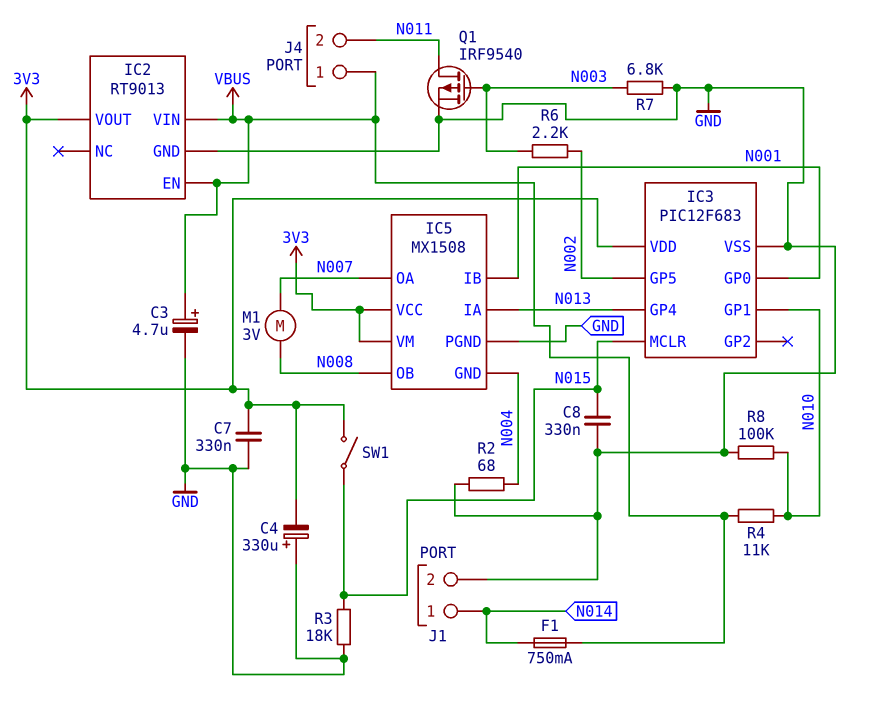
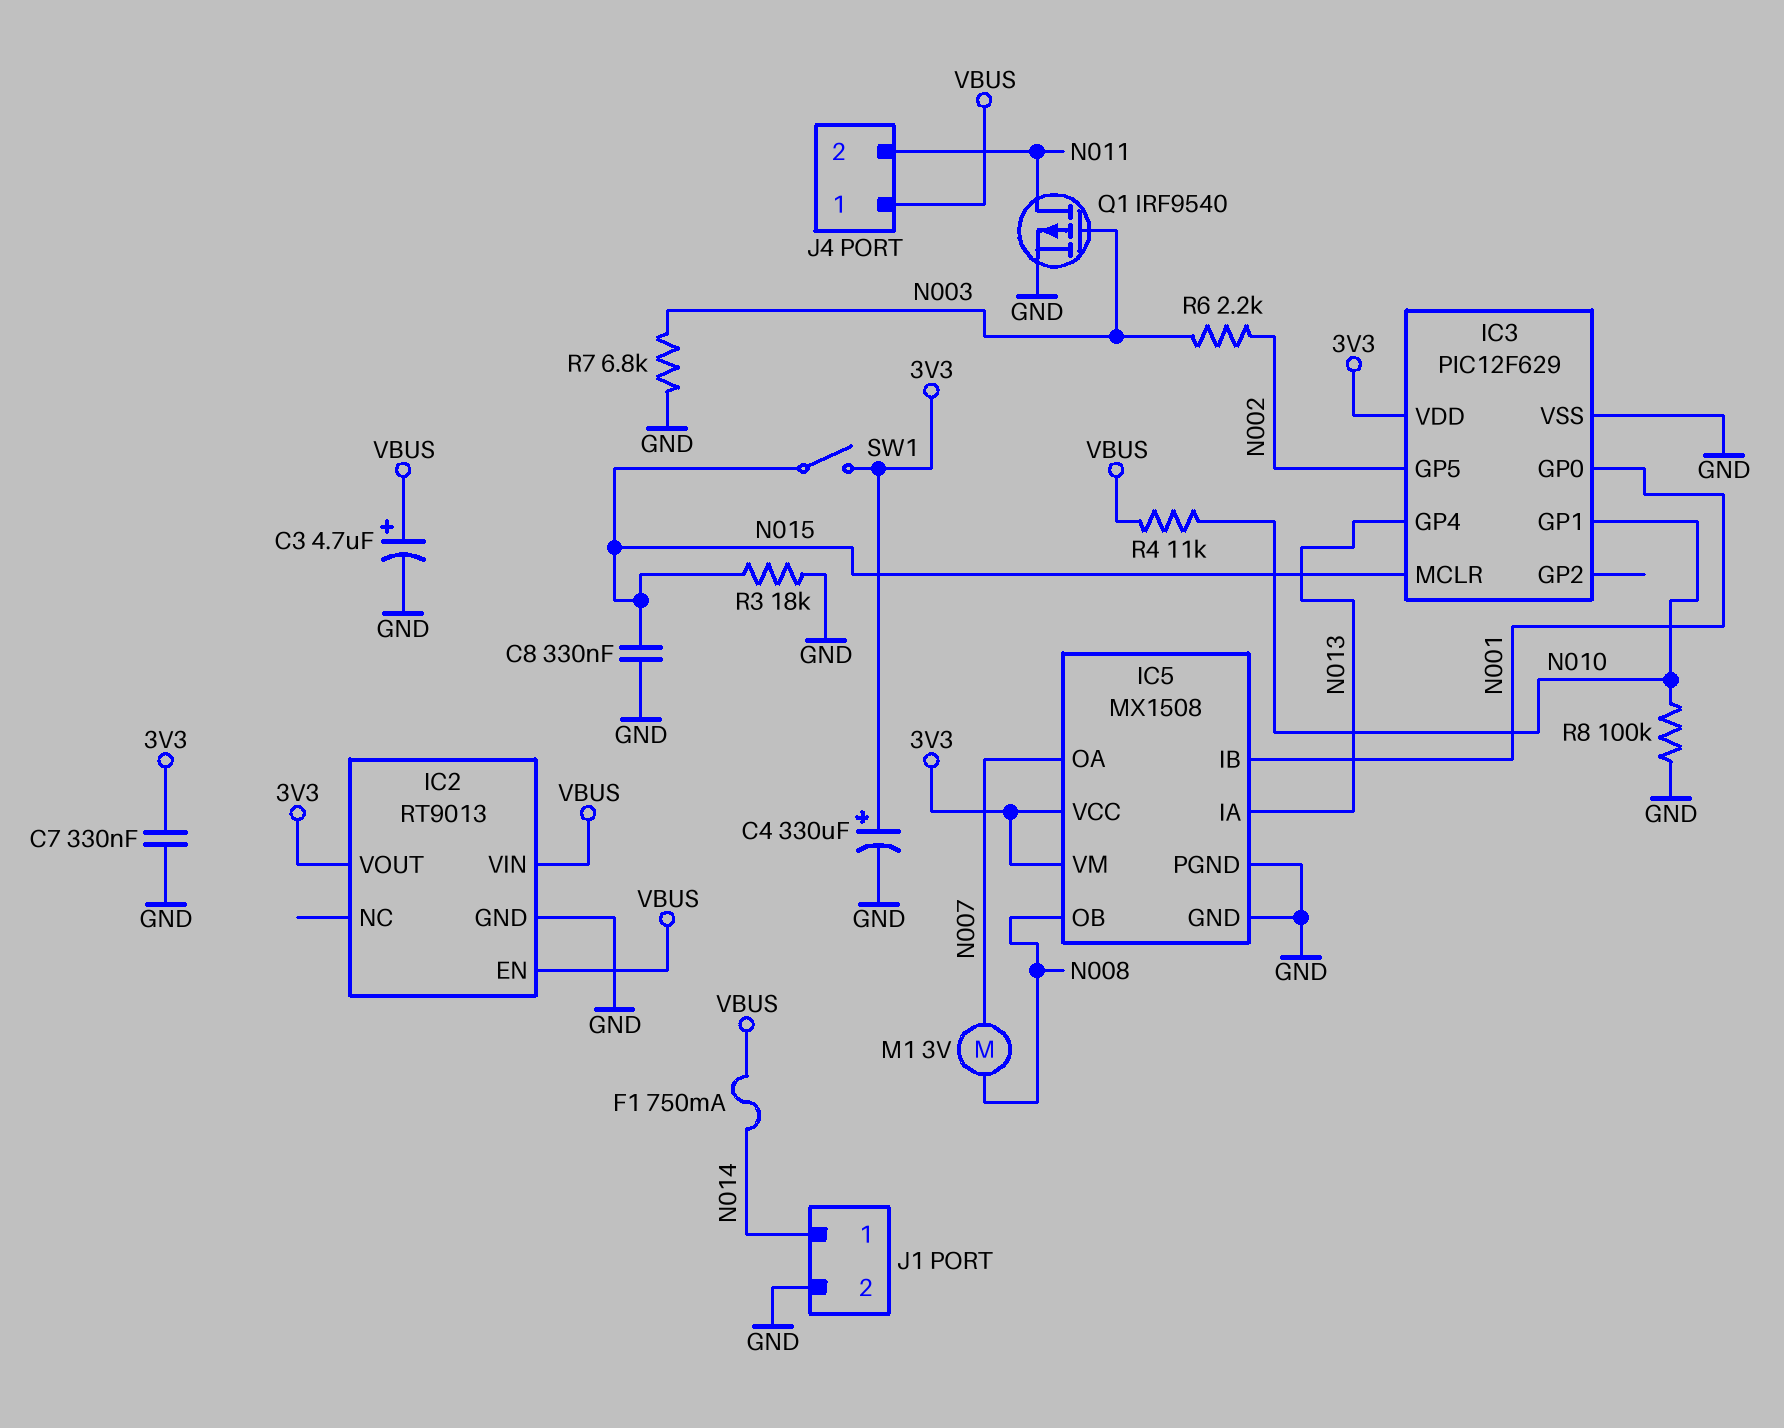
C4: 330uF (plus GND, minus 3V3) -> 330uF (plus 3V3, minus GND)
IC3: PIC12F683 -> PIC12F629
IC5 pin GND: N004 -> GND
R2: 68 (GND, N004) -> none

